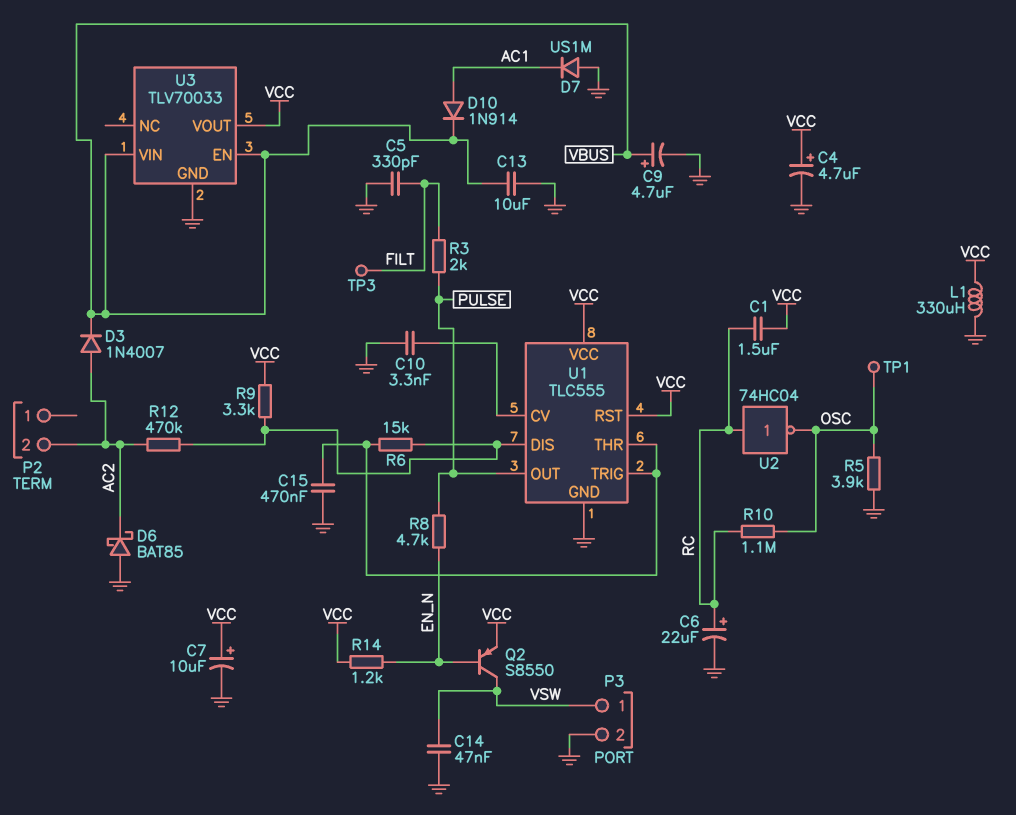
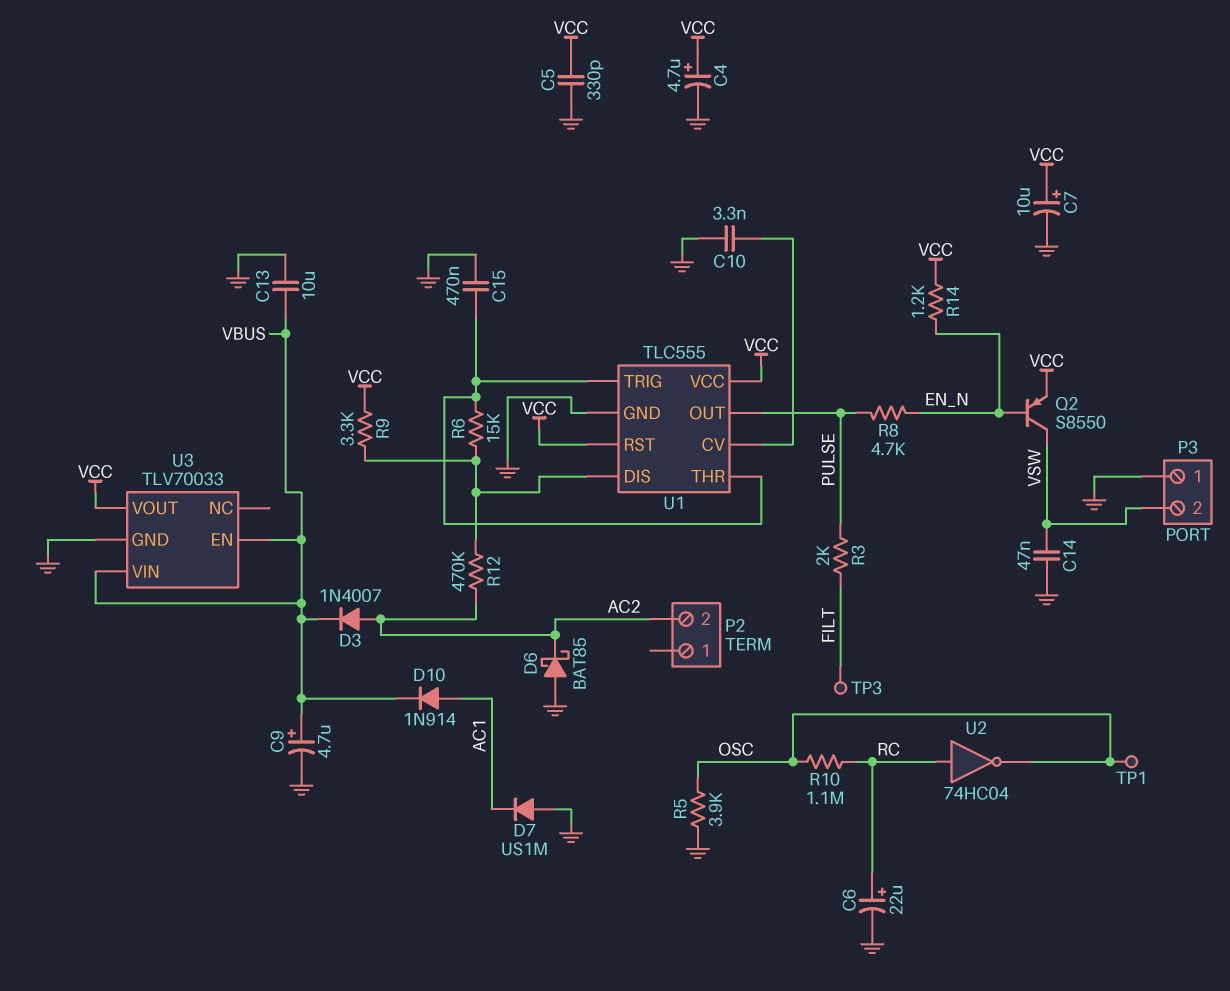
C1: 1.5uF (RC, VCC) -> none
C5: 330pF (FILT, GND) -> 330pF (GND, VCC)
L1: 330uH (GND, VCC) -> none
P3 pin 1: VSW -> GND
P3 pin 2: GND -> VSW

